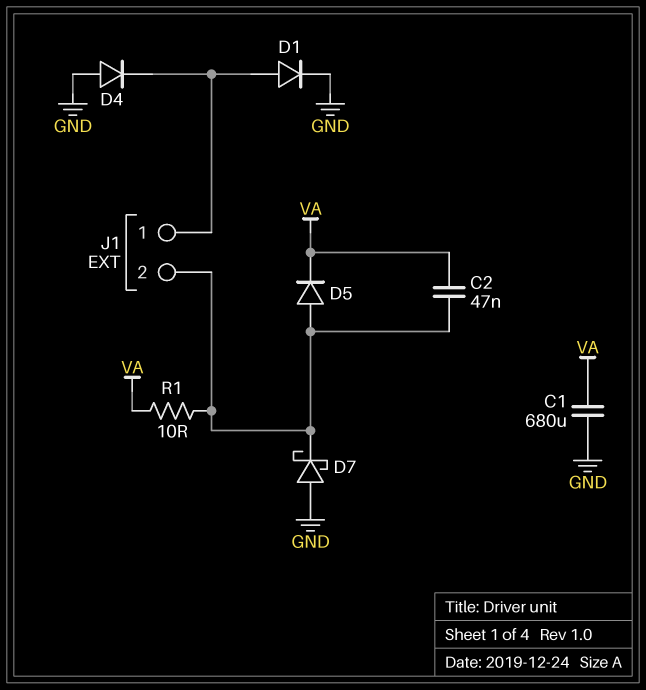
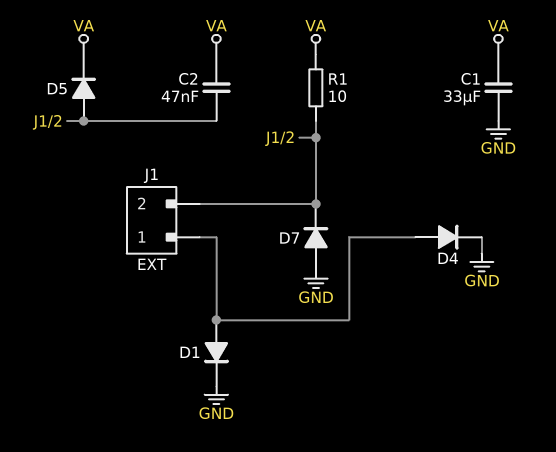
C1: 680uF (GND, VA) -> 33uF (GND, VA)
D4: diode (A GND, K J1/1) -> diode (A J1/1, K GND)
D7: schottky (A GND, K J1/2) -> diode (A GND, K J1/2)

